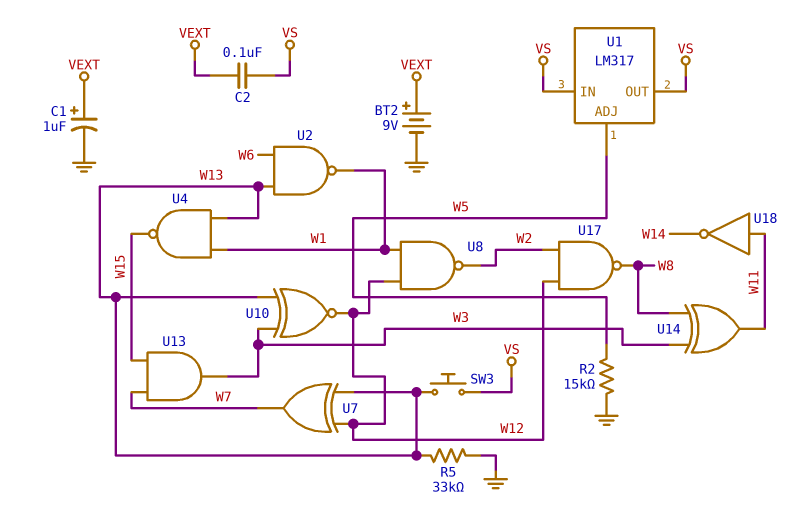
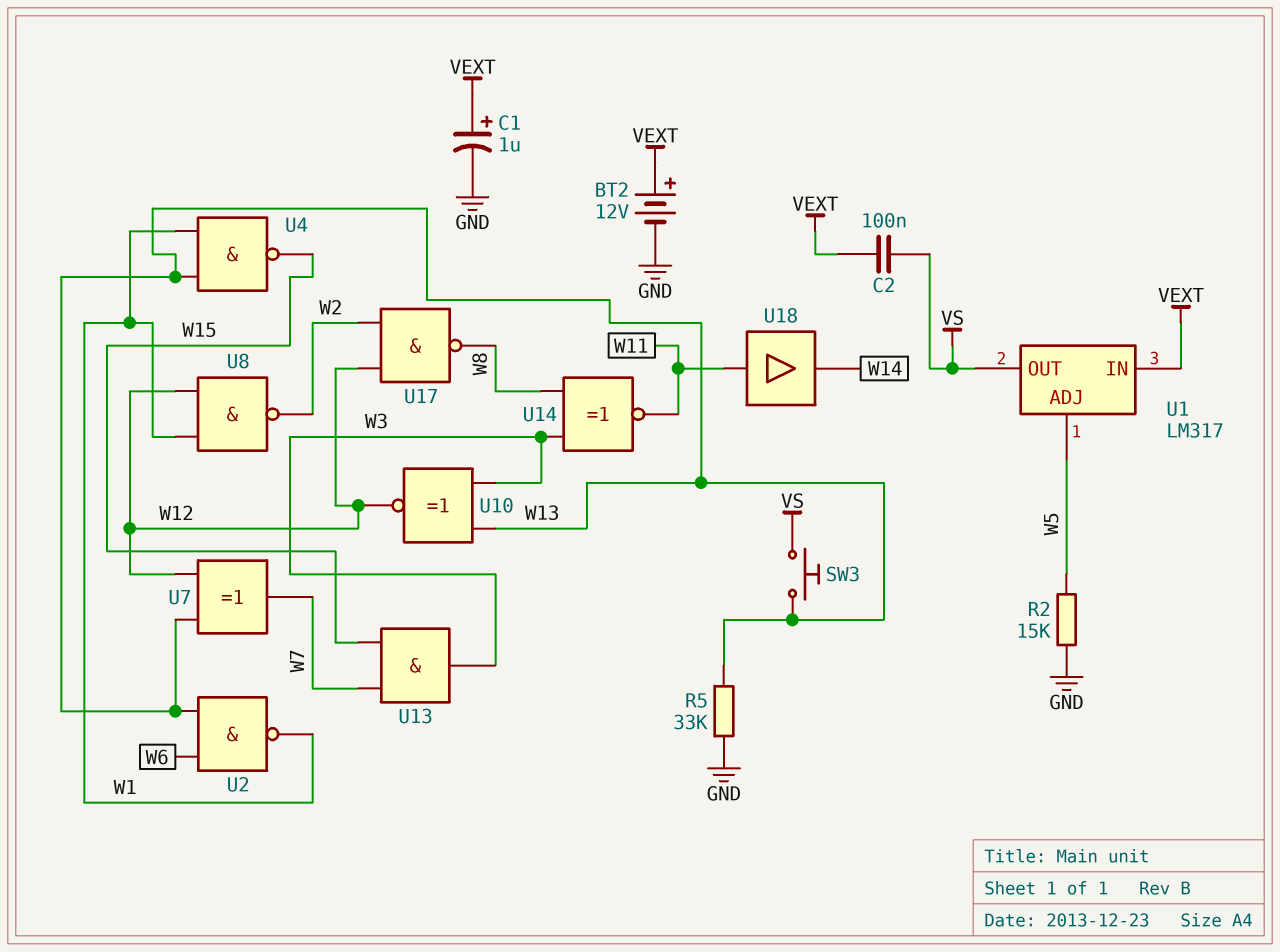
BT2: 9V (plus VEXT, minus GND) -> 12V (plus VEXT, minus GND)
U1 pin IN: VS -> VEXT
U14: XOR (in W3, in W8, out W11) -> XNOR (in W3, in W8, out W11)
U18: NOT (in W11, out W14) -> buffer (in W11, out W14)

